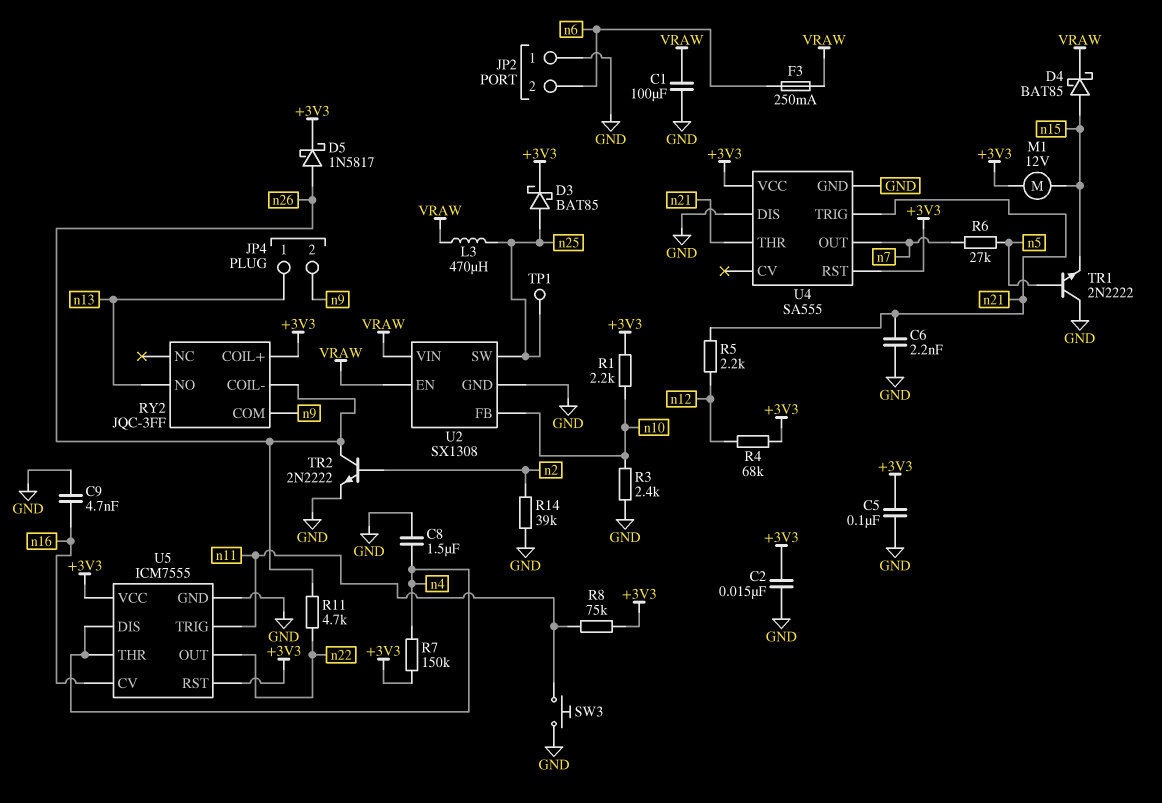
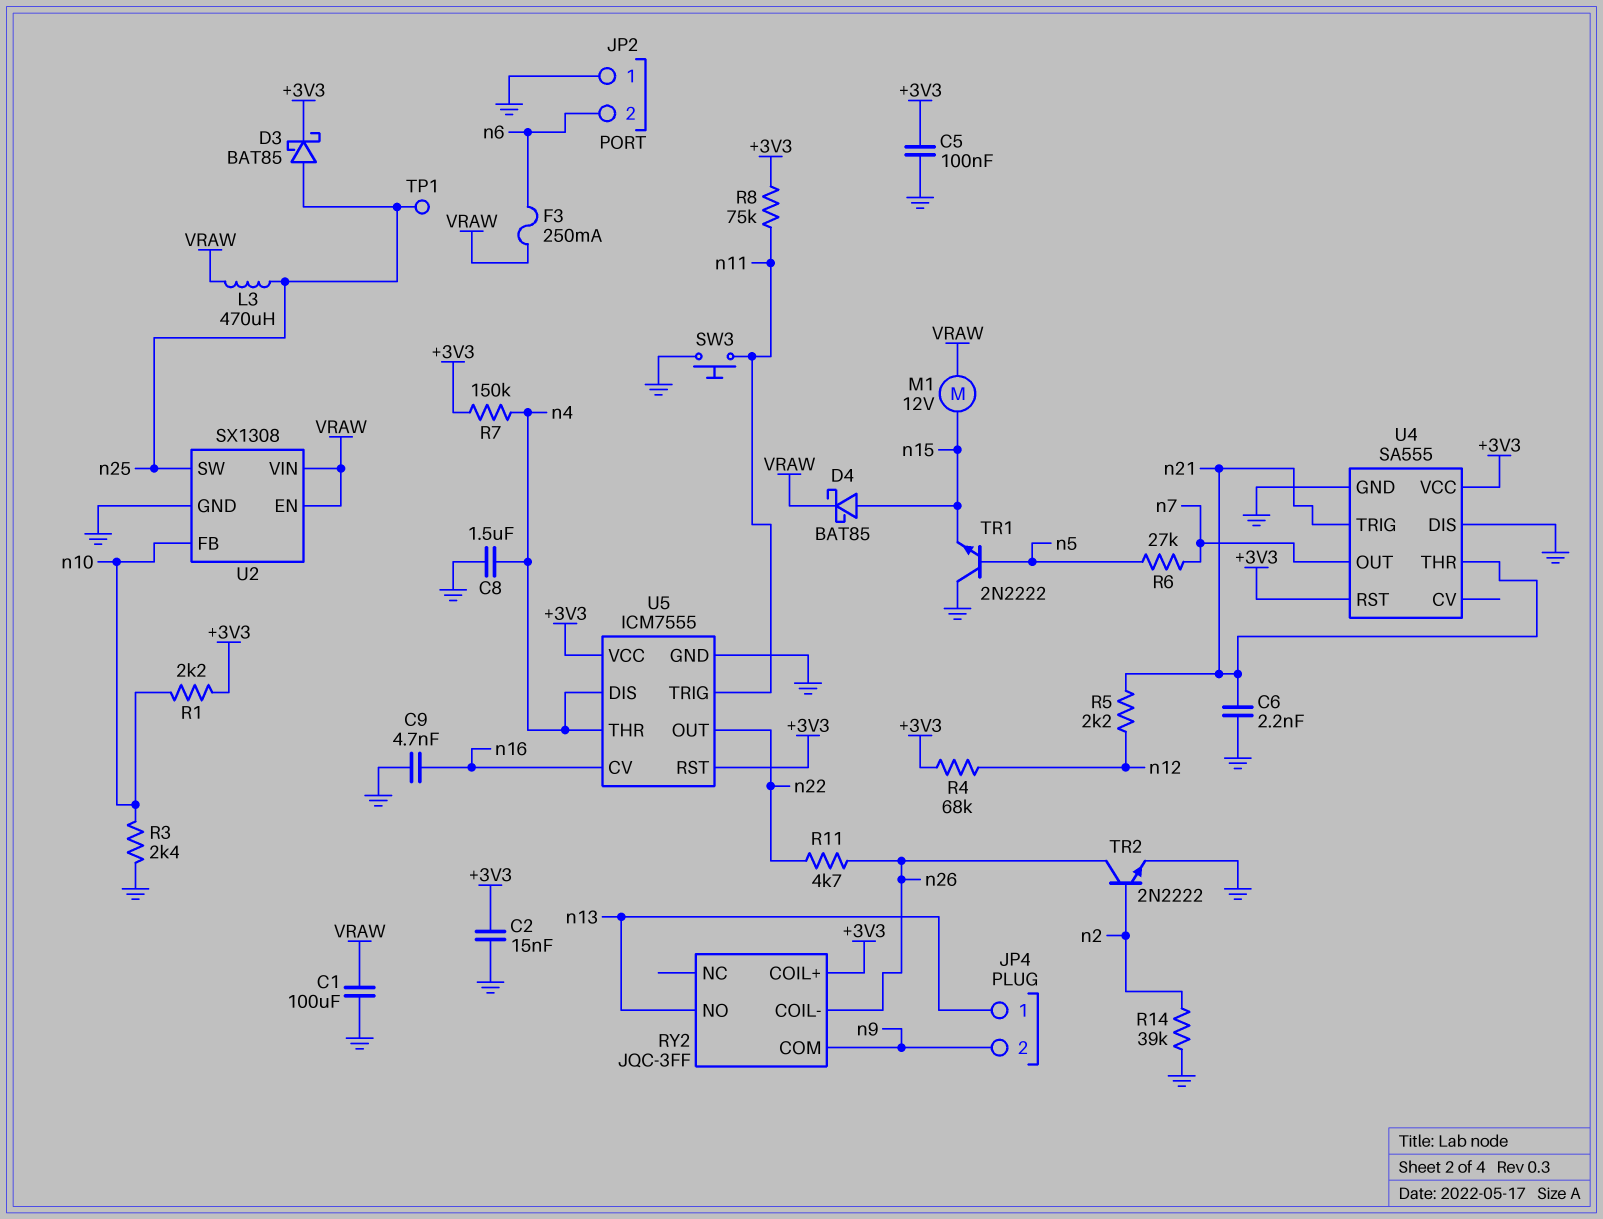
D5: schottky 1N5817 (A n26, K +3V3) -> none
M1: motor 12V (+3V3, n15) -> motor 12V (VRAW, n15)

